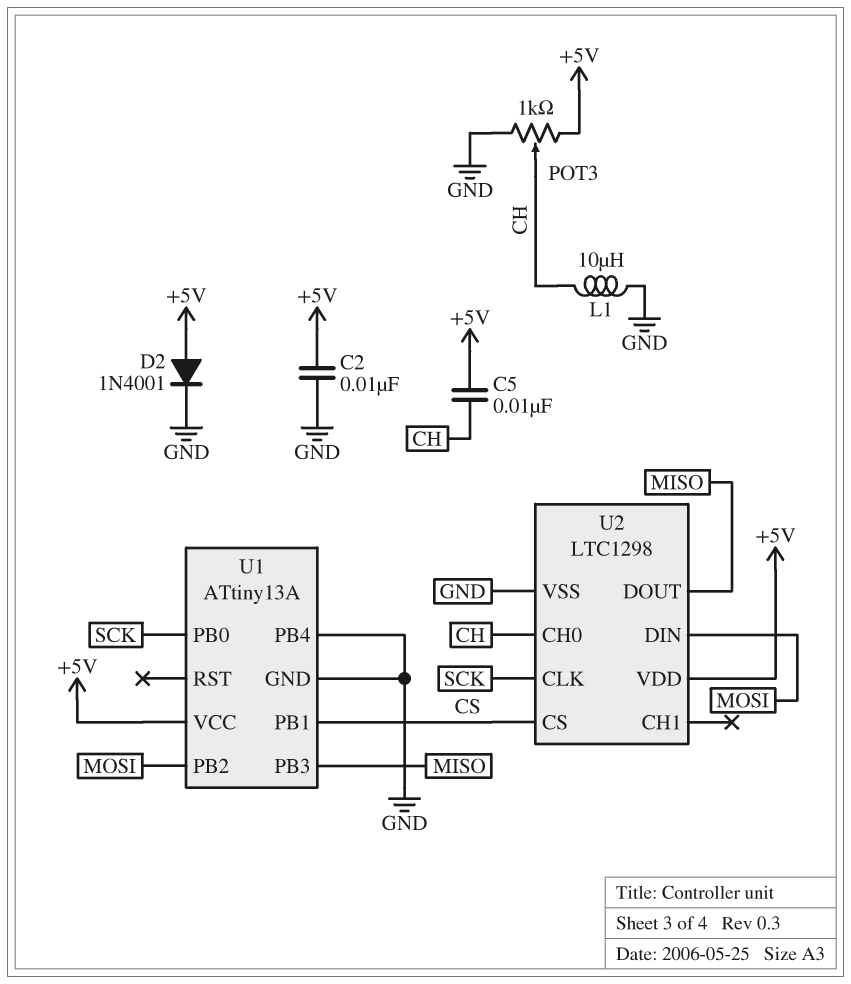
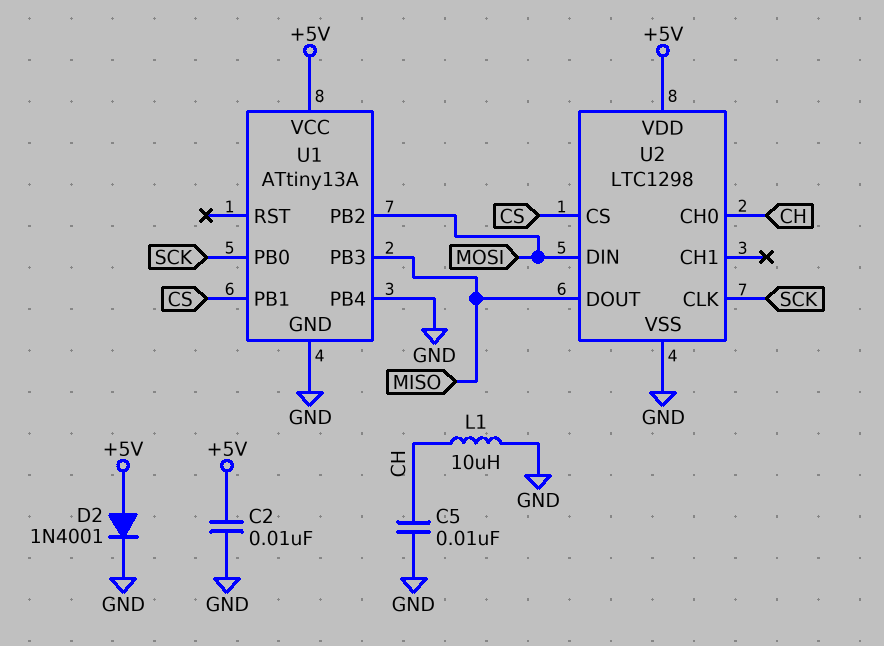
C5: 10nF (+5V, CH) -> 10nF (CH, GND)
POT3: 1k (+5V, GND, wiper CH) -> none

